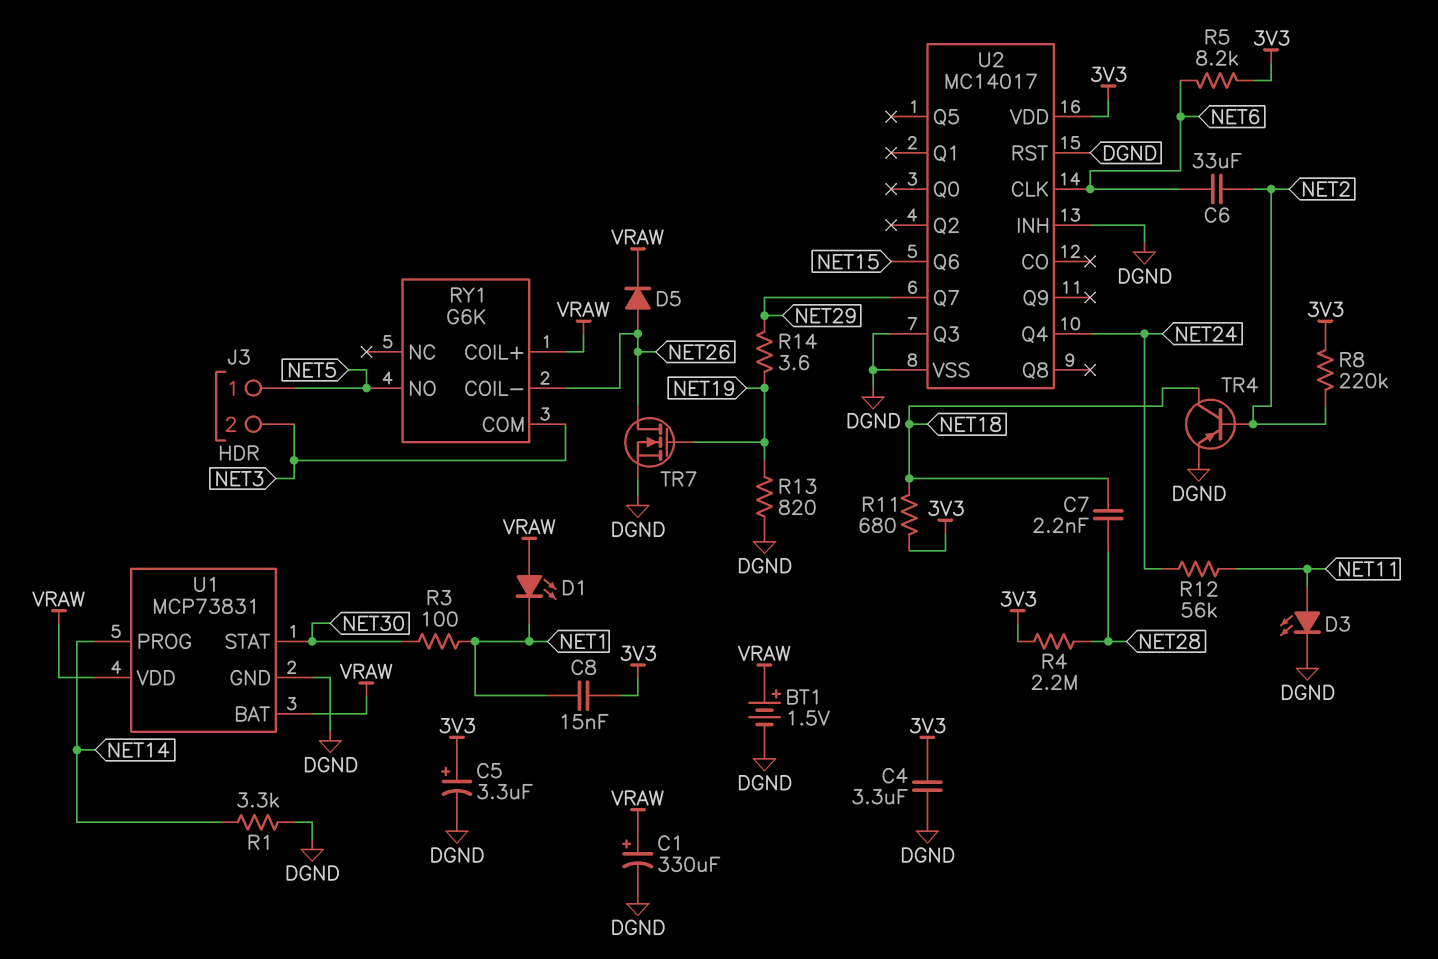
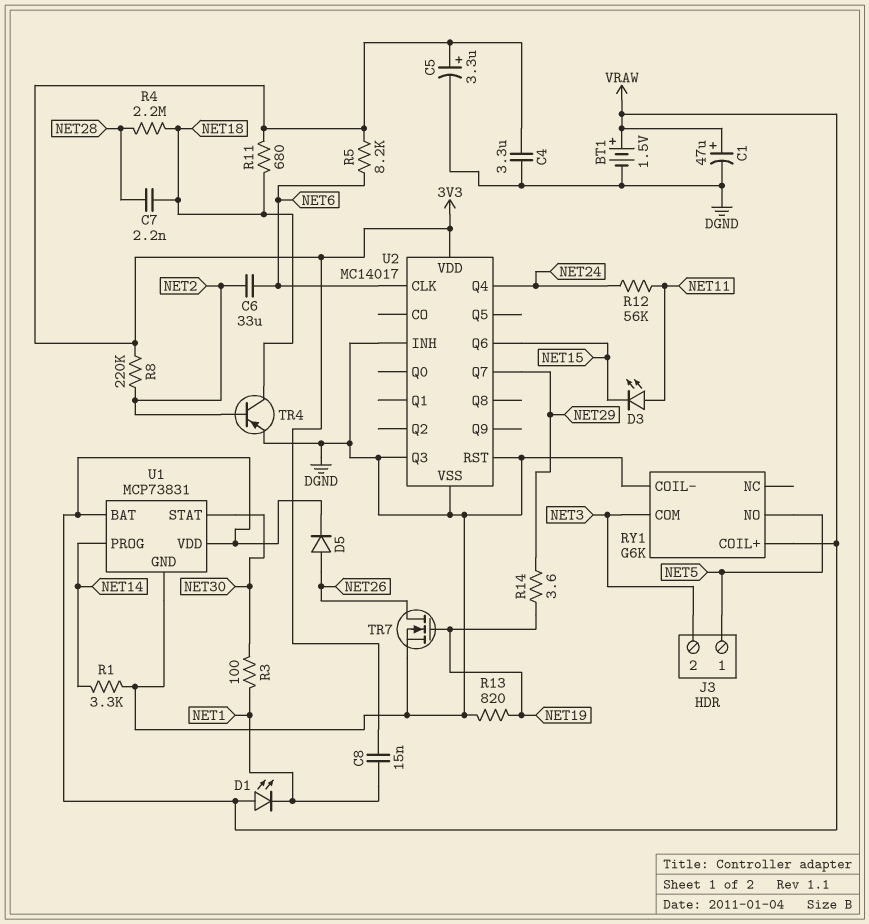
C1: 330uF (plus VRAW, minus DGND) -> 47uF (plus VRAW, minus DGND)
D3: LED (A NET11, K DGND) -> LED (A NET11, K NET15)
R4: 2.2M (3V3, NET28) -> 2.2M (NET18, NET28)
RY1 pin COIL-: NET26 -> DGND

